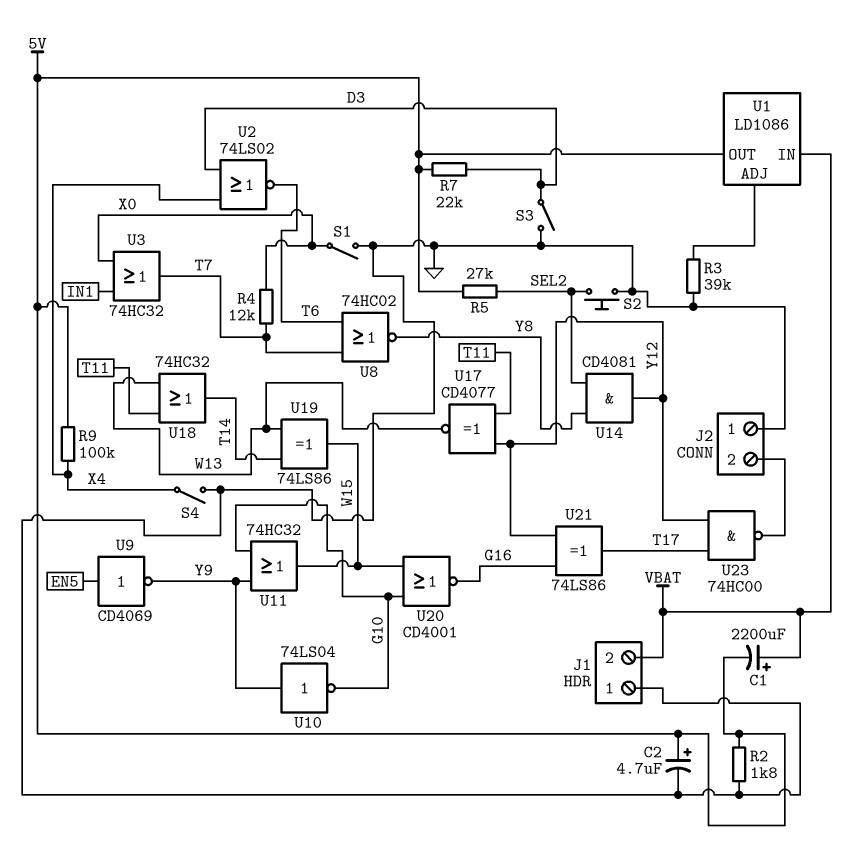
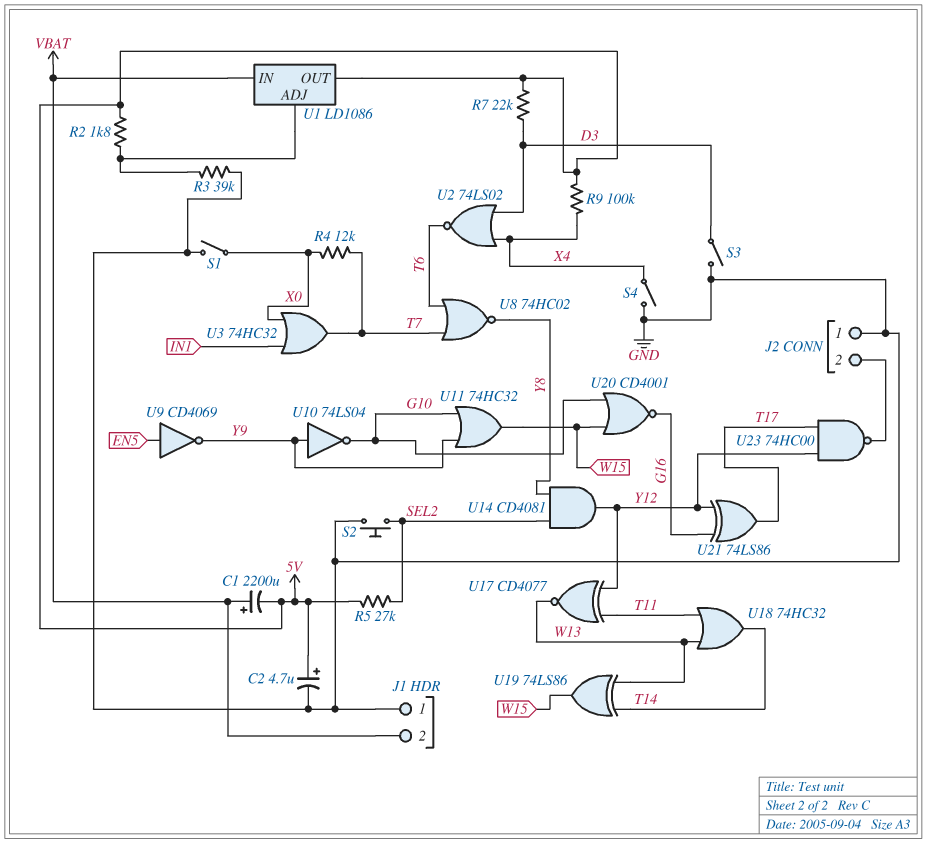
R2: 1.8k (5V, GND) -> 1.8k (5V, U1/ADJ)

